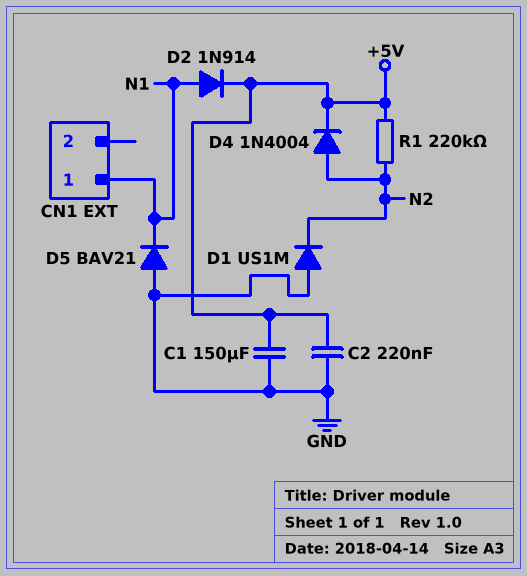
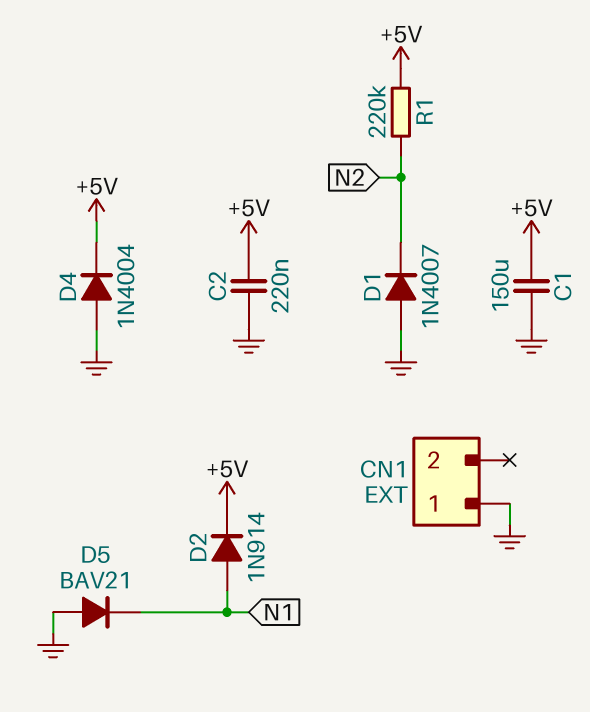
CN1 pin 1: N1 -> GND
D1: diode US1M (A GND, K N2) -> diode 1N4007 (A GND, K N2)
D4: diode 1N4004 (A N2, K +5V) -> diode 1N4004 (A GND, K +5V)

